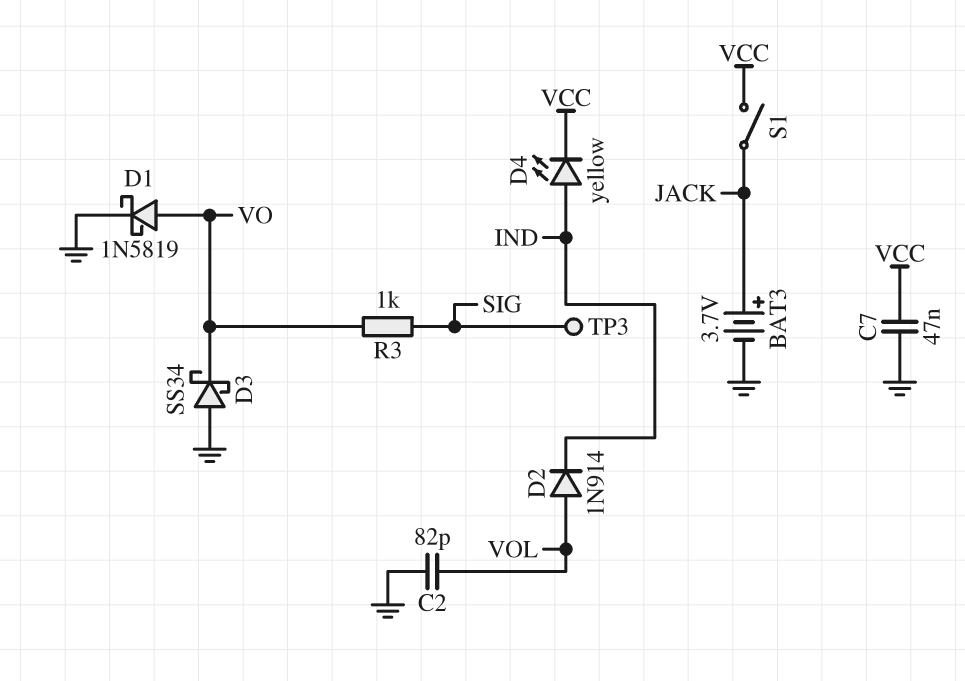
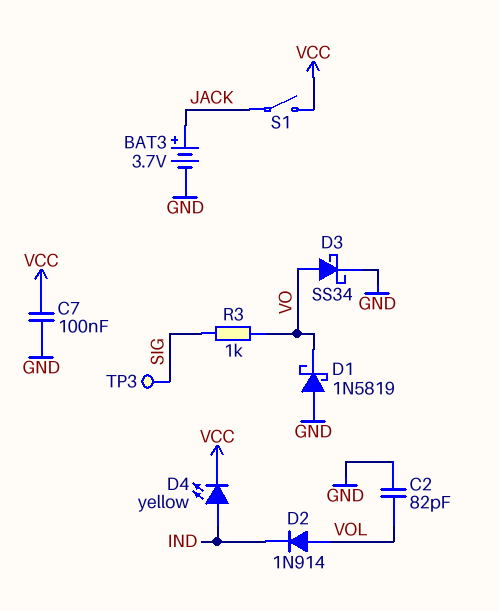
C7: 47nF (GND, VCC) -> 100nF (GND, VCC)
D1: schottky 1N5819 (A VO, K GND) -> schottky 1N5819 (A GND, K VO)
D3: schottky SS34 (A GND, K VO) -> schottky SS34 (A VO, K GND)

